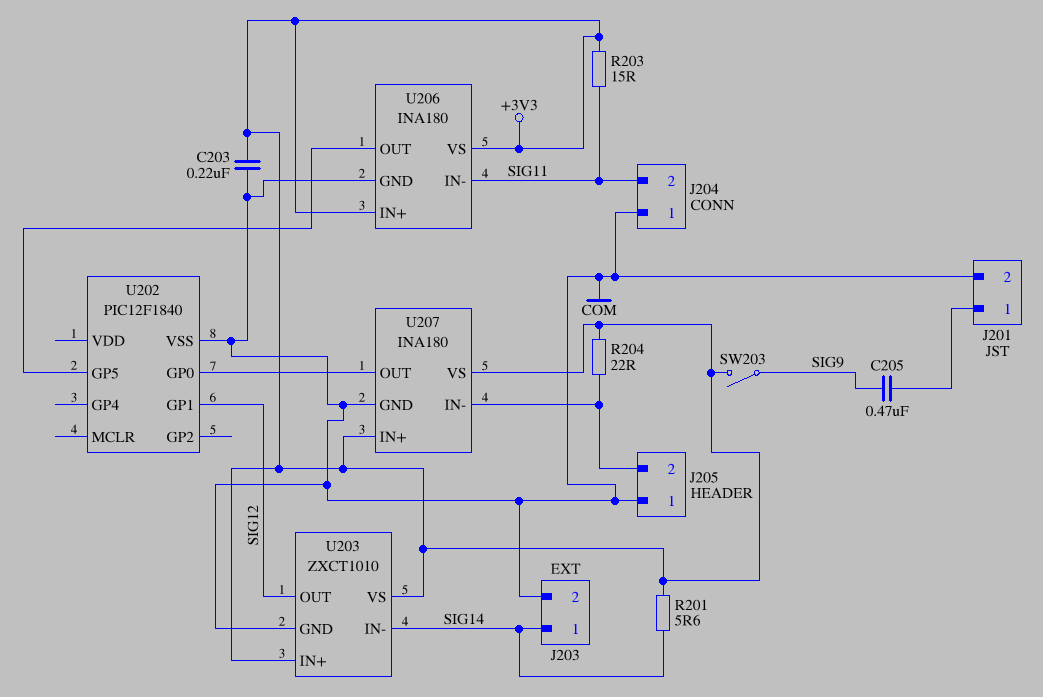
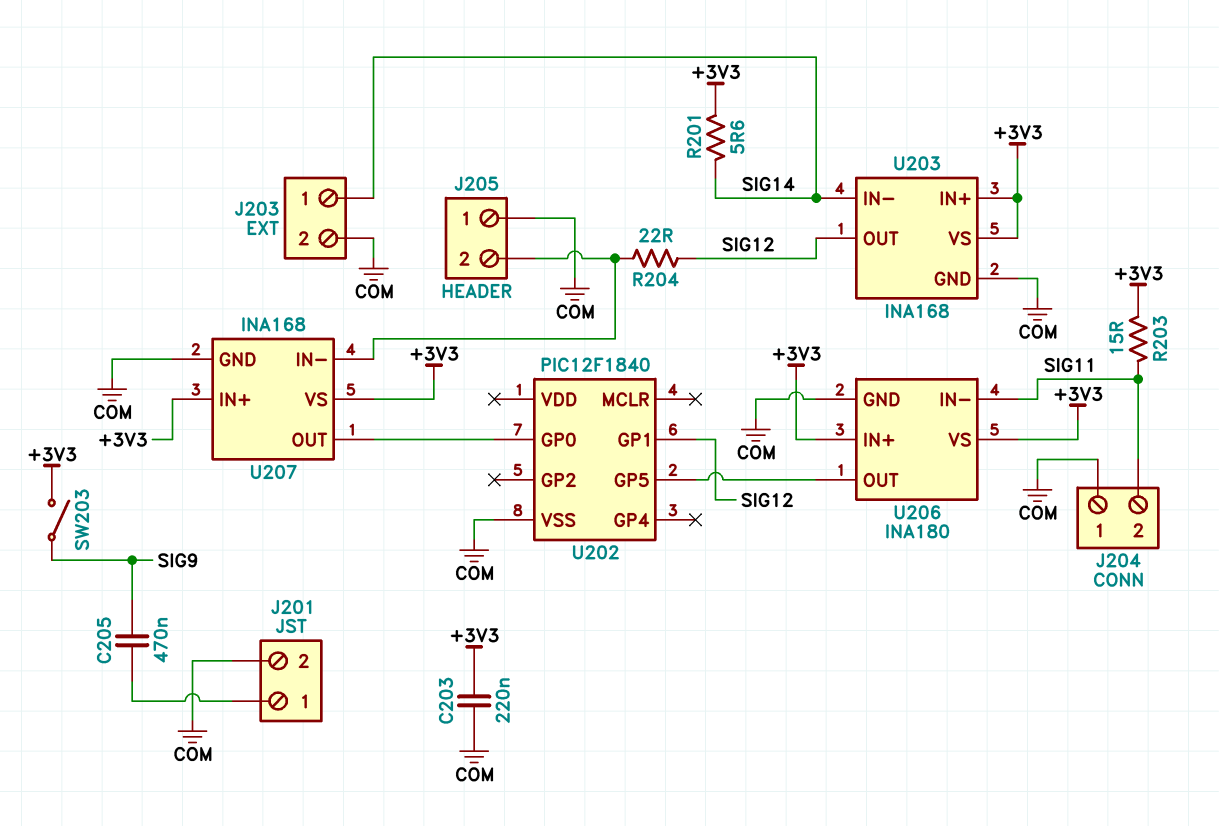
R204: 22 (+3V3, J205/2) -> 22 (J205/2, SIG12)
U203: ZXCT1010 -> INA168
U207: INA180 -> INA168

